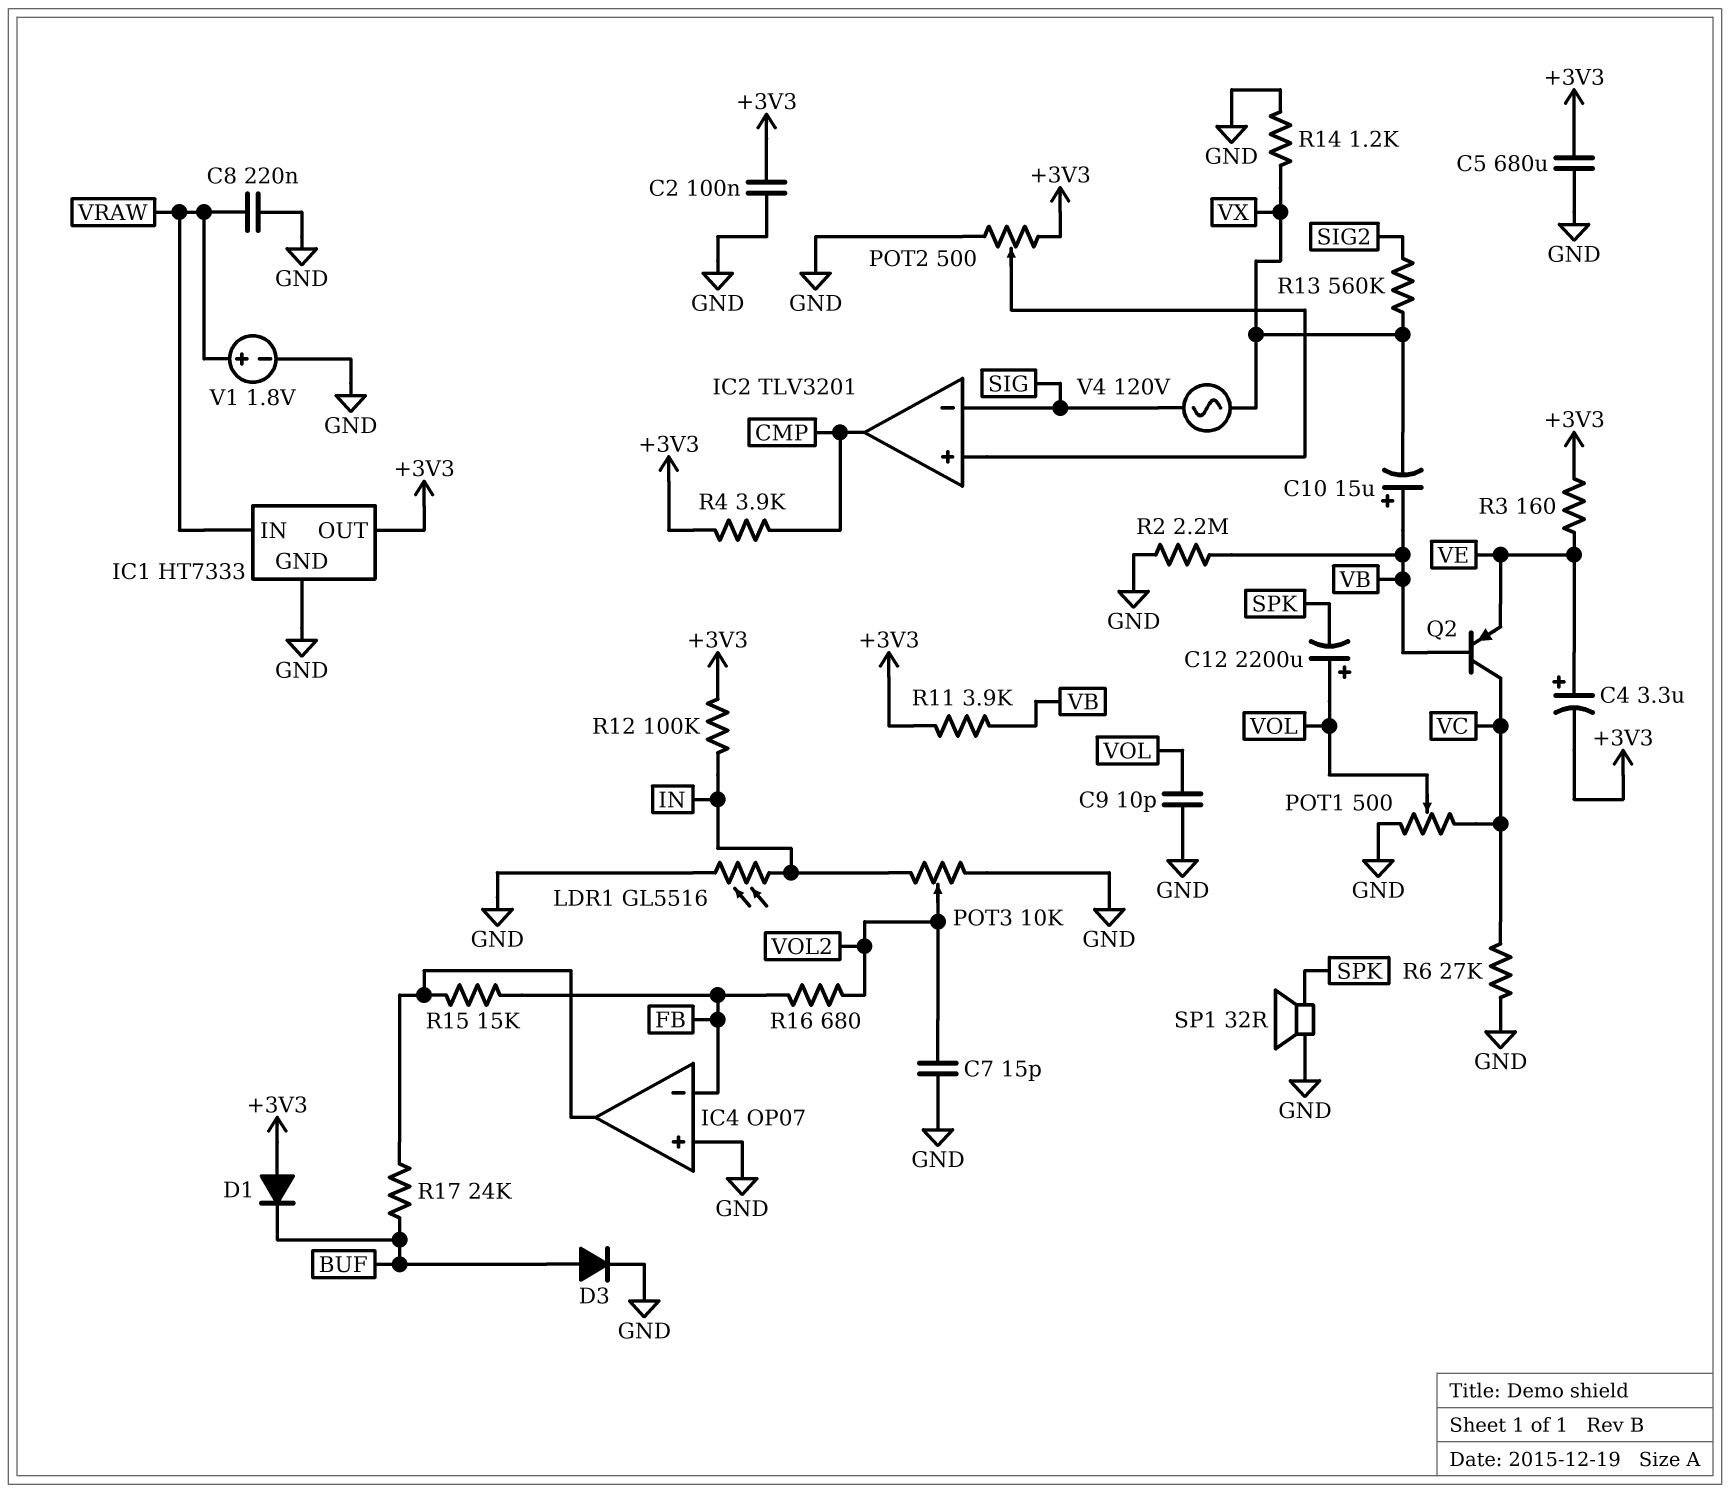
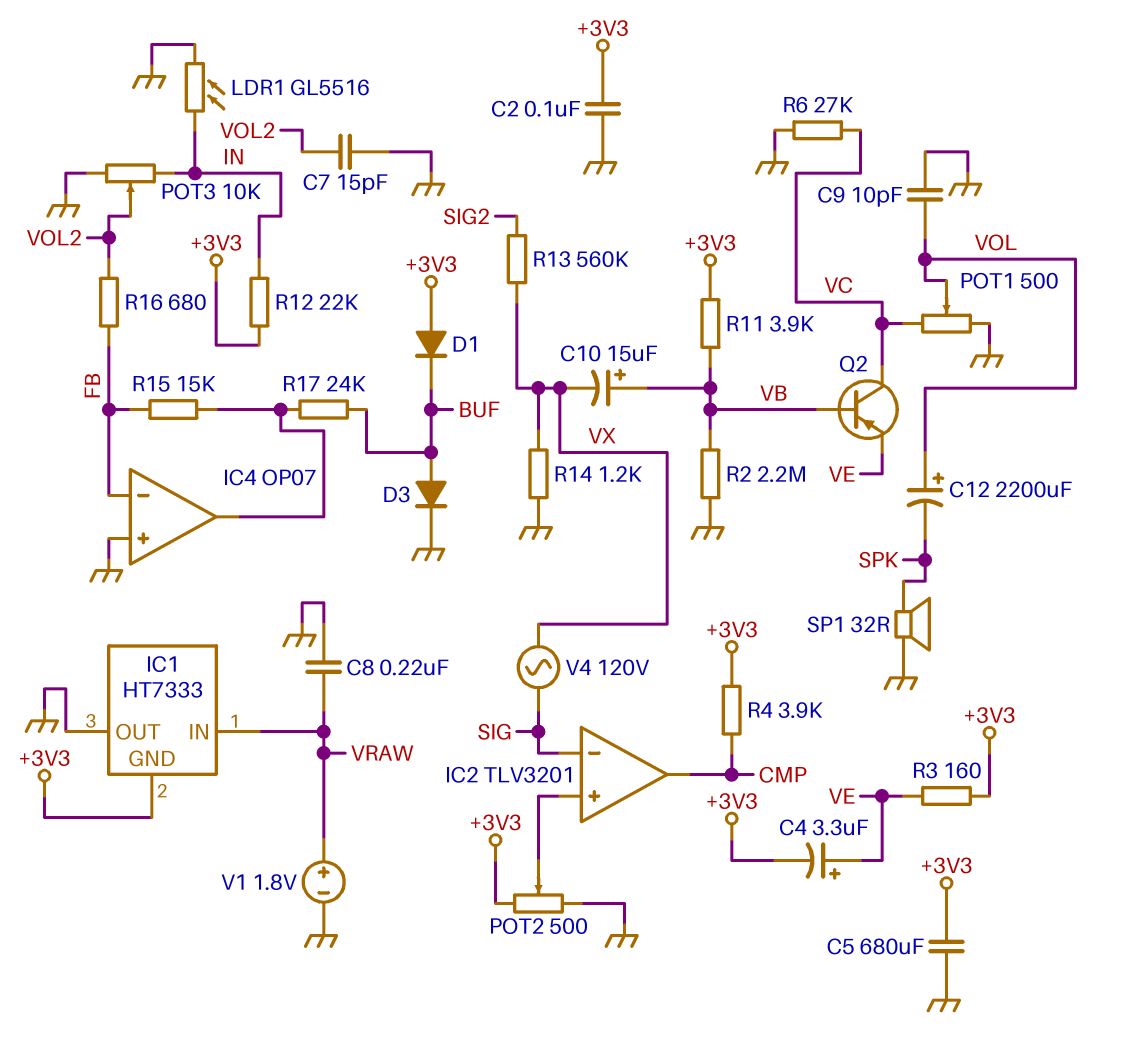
IC1 pin GND: GND -> +3V3
IC1 pin OUT: +3V3 -> GND
R12: 100k (+3V3, IN) -> 22k (+3V3, IN)

